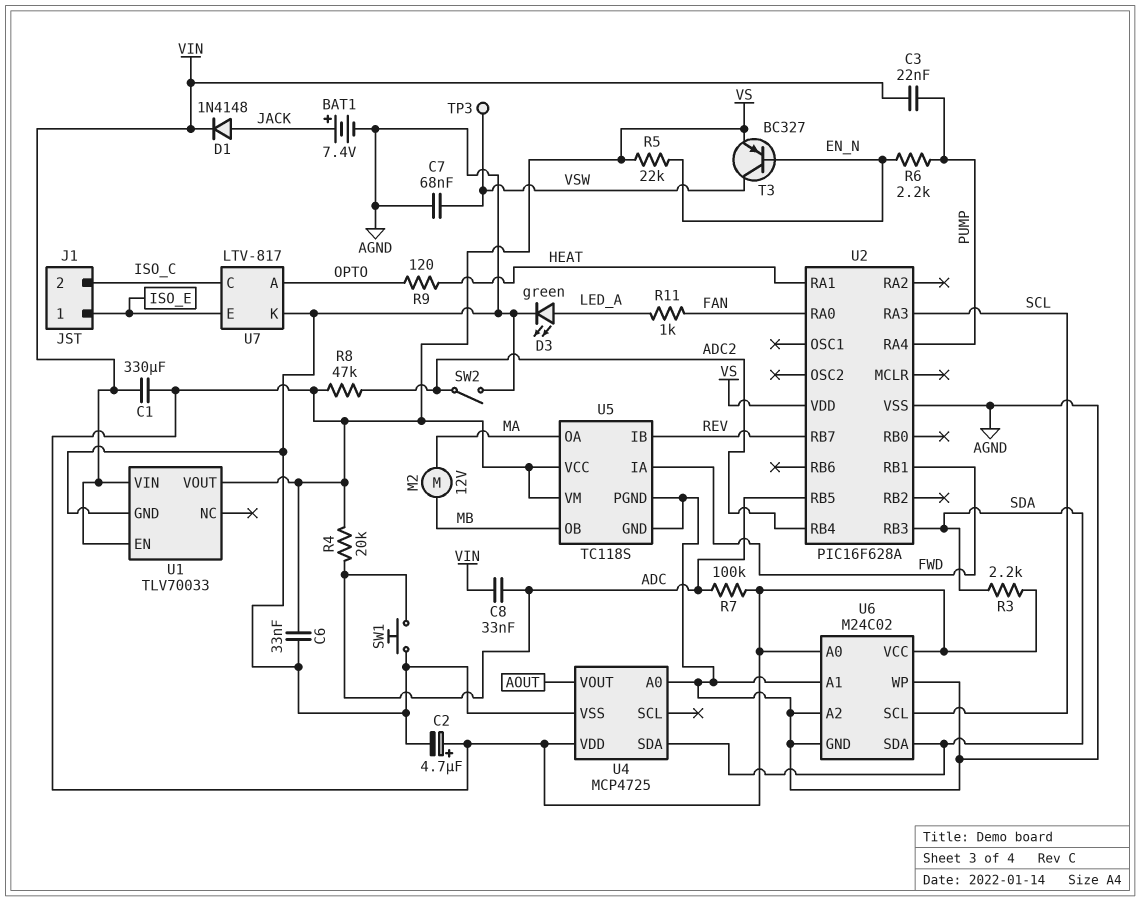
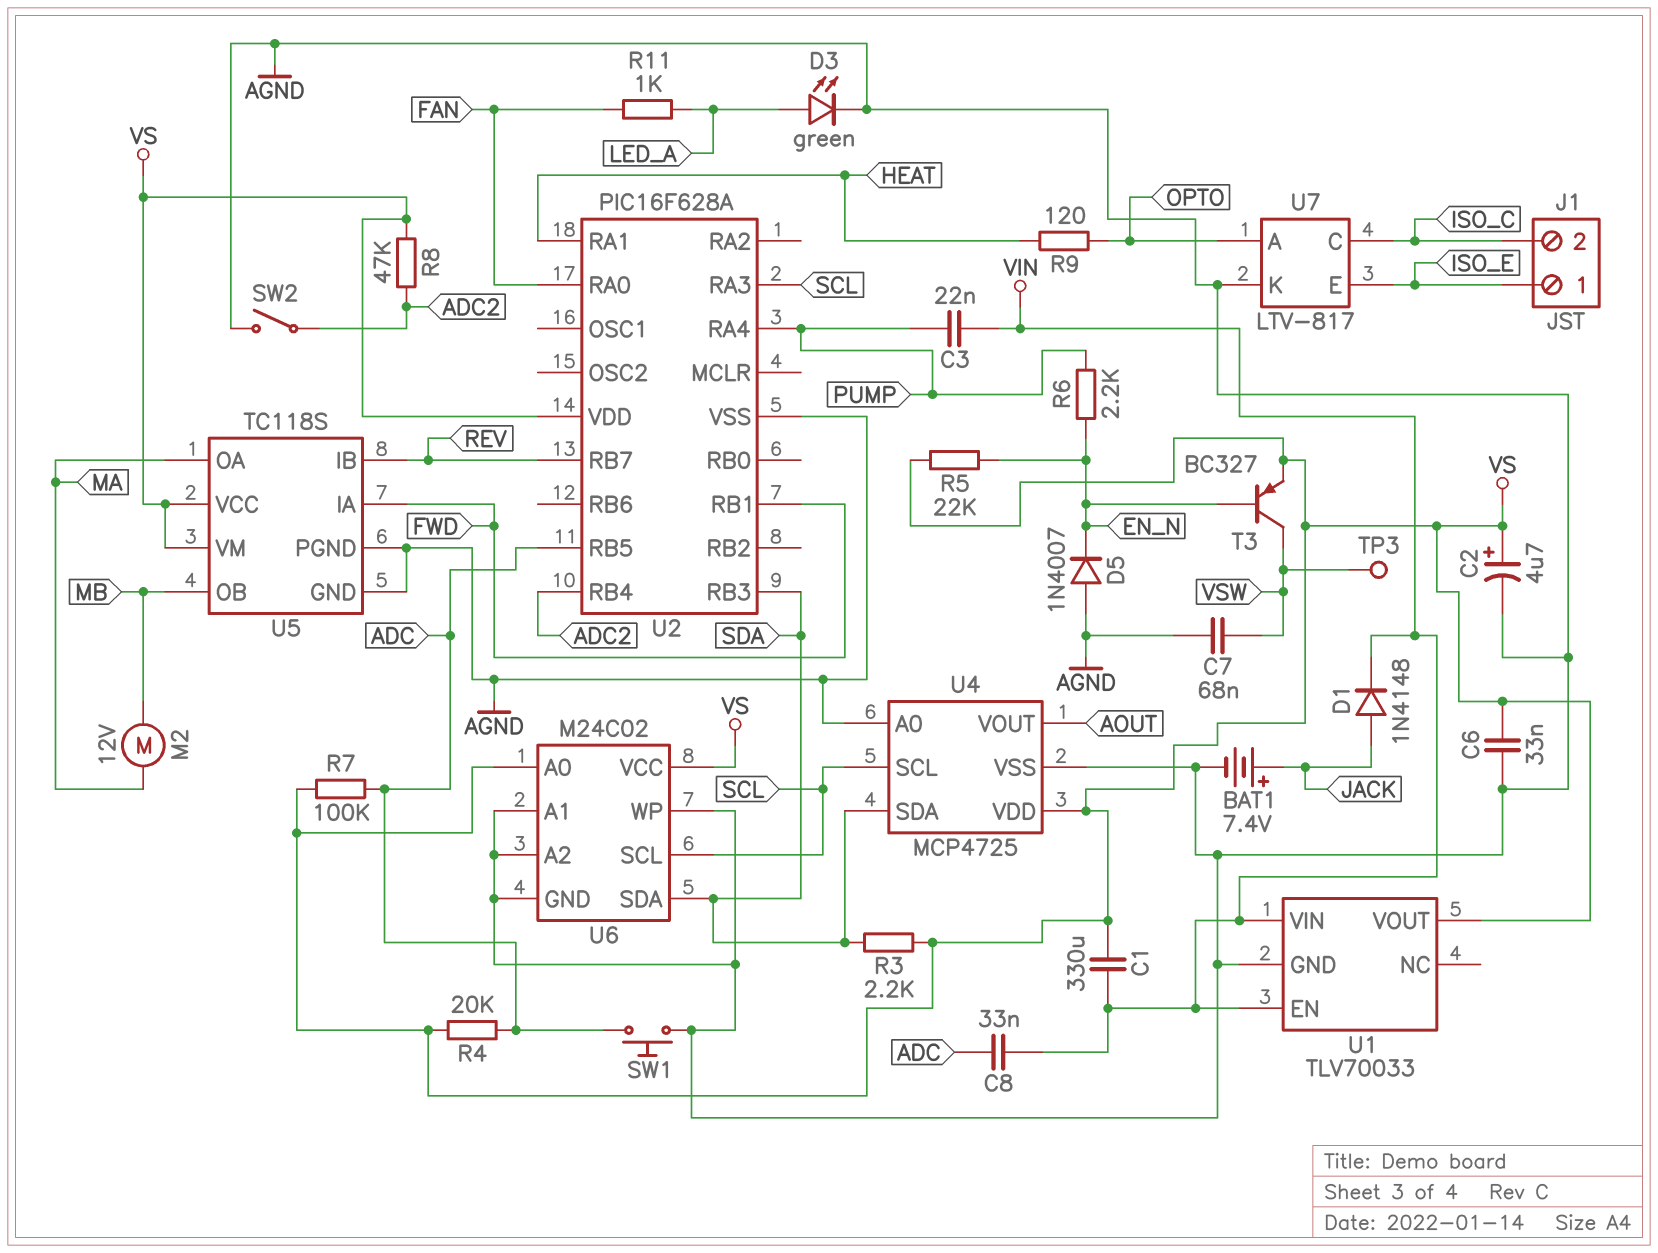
D5: none -> diode 1N4007 (A AGND, K EN_N)
U4 pin SCL: none -> SCL

